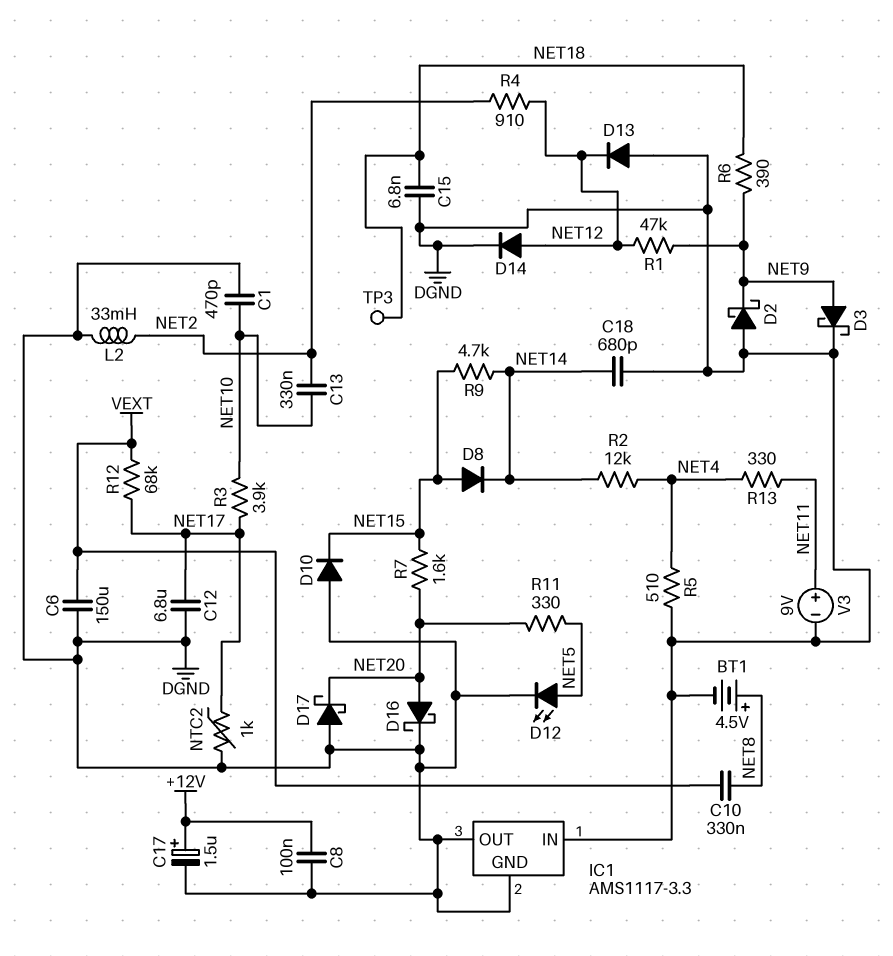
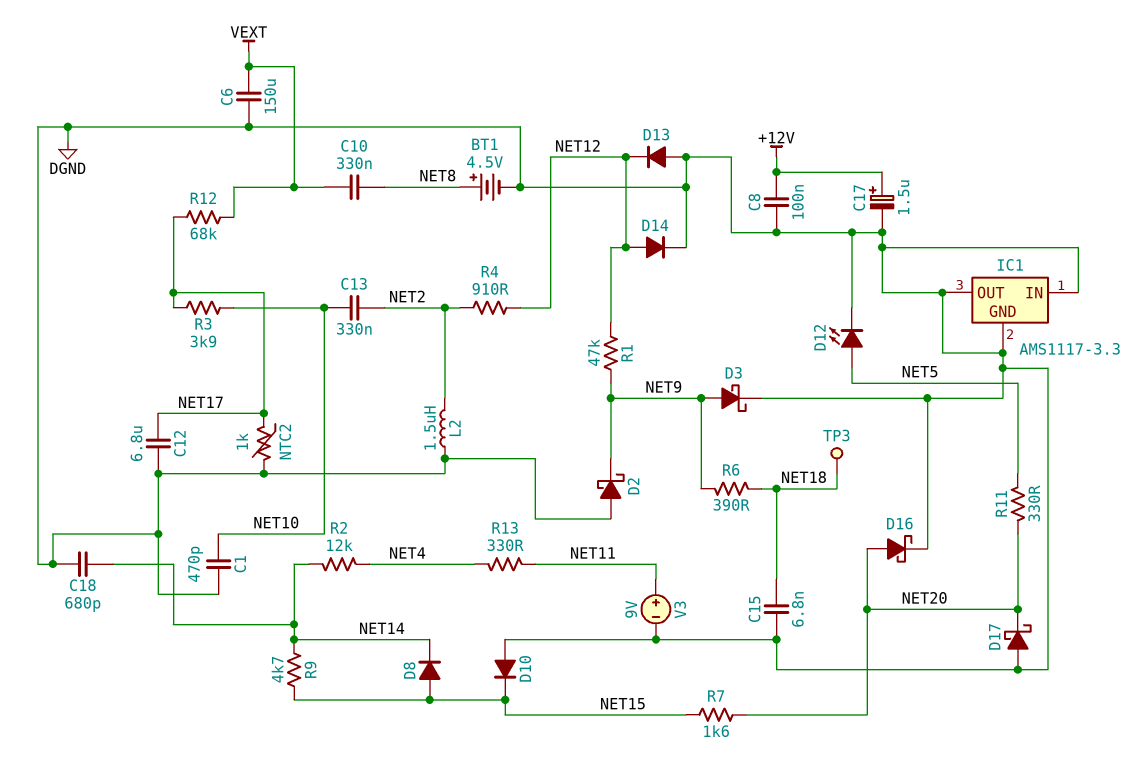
L2: 33mH (DGND, NET2) -> 1.5uH (DGND, NET2)
R5: 510 (DGND, NET4) -> none

